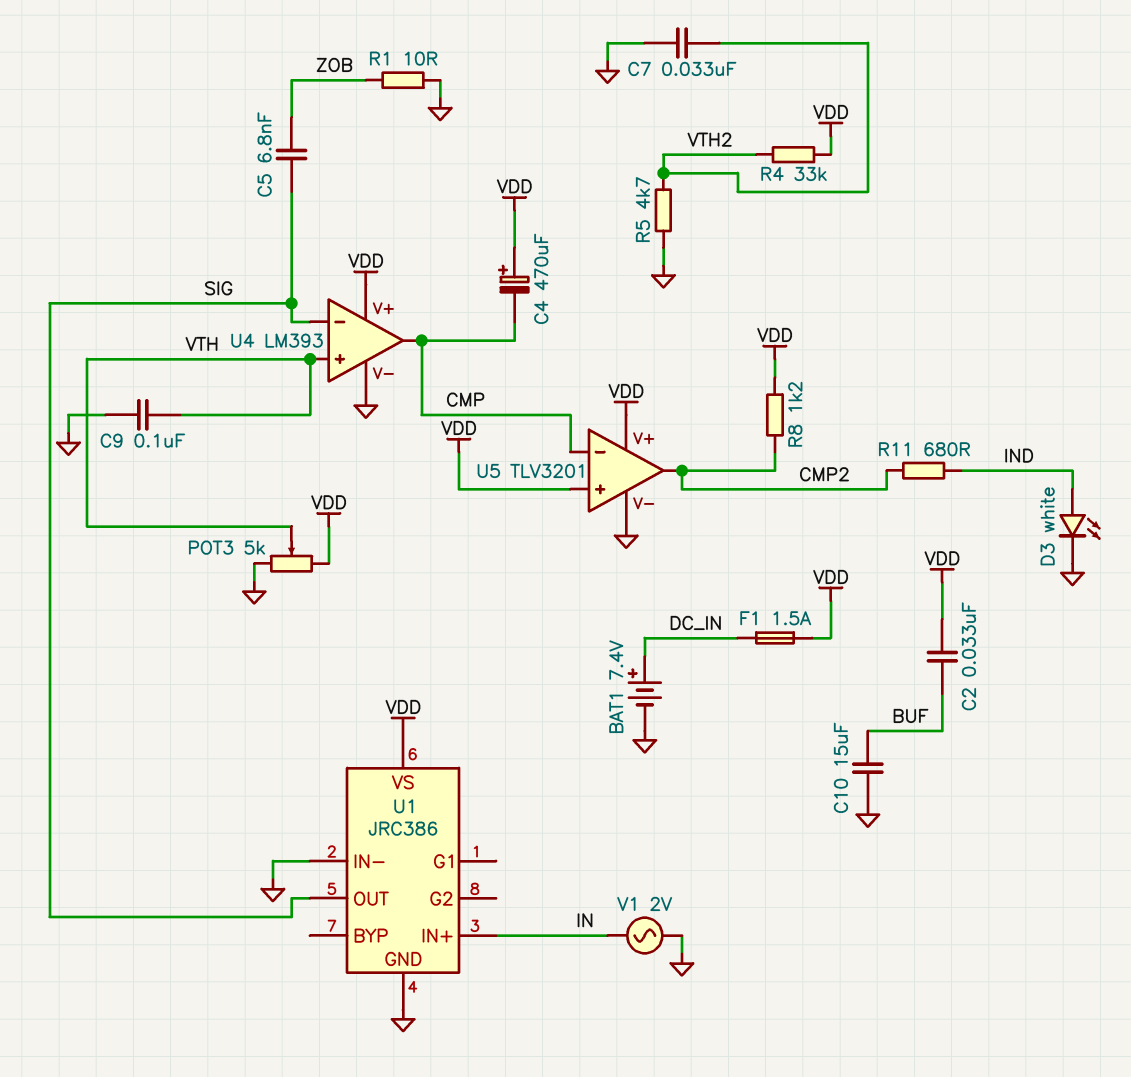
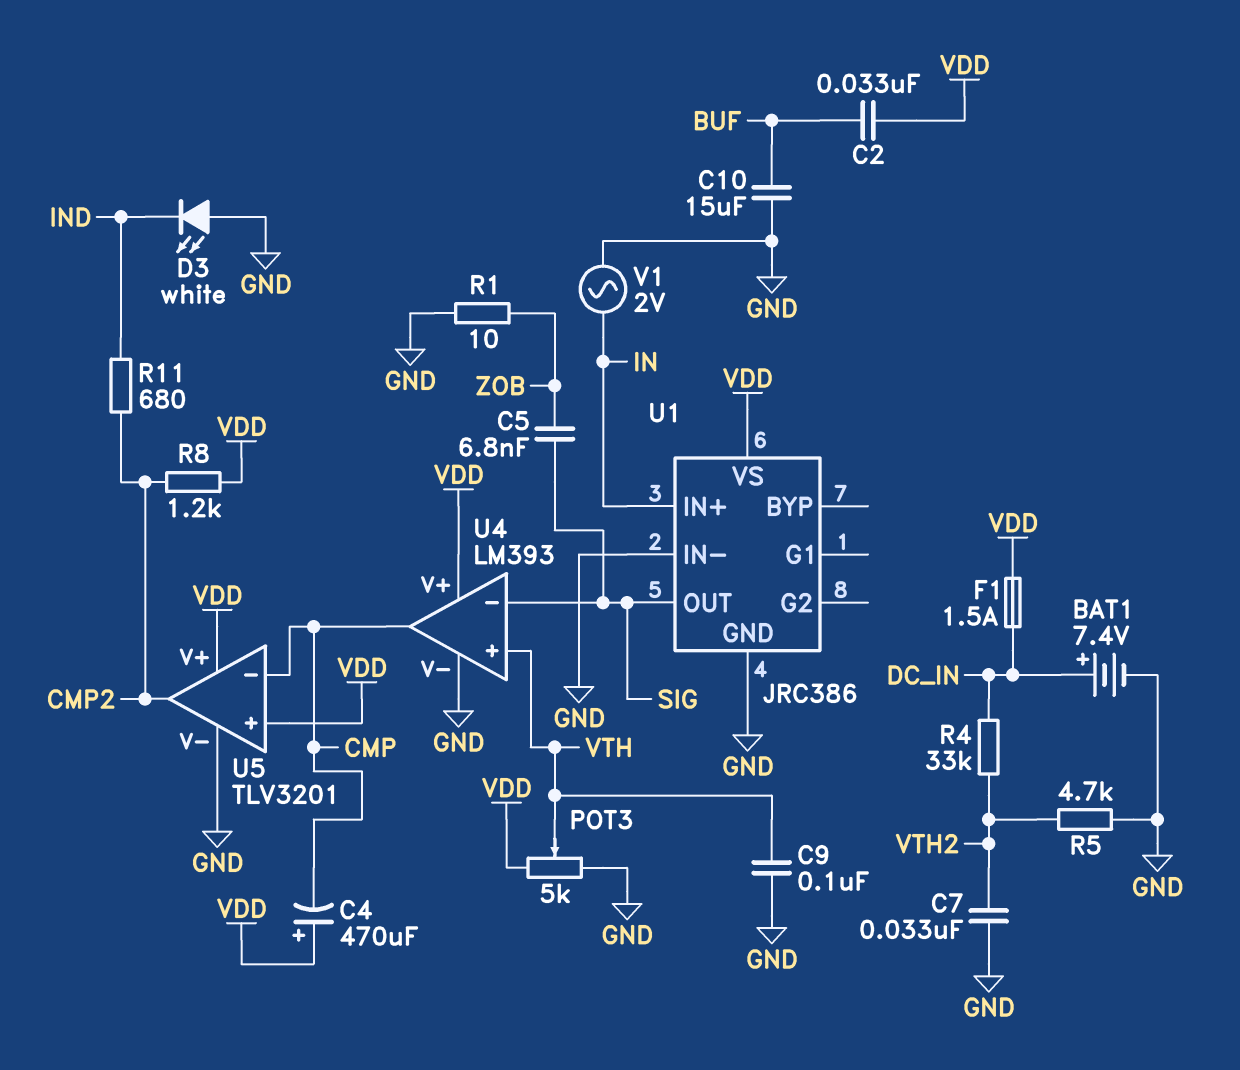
D3: LED white (A IND, K GND) -> LED white (A GND, K IND)
R4: 33k (VDD, VTH2) -> 33k (DC_IN, VTH2)

